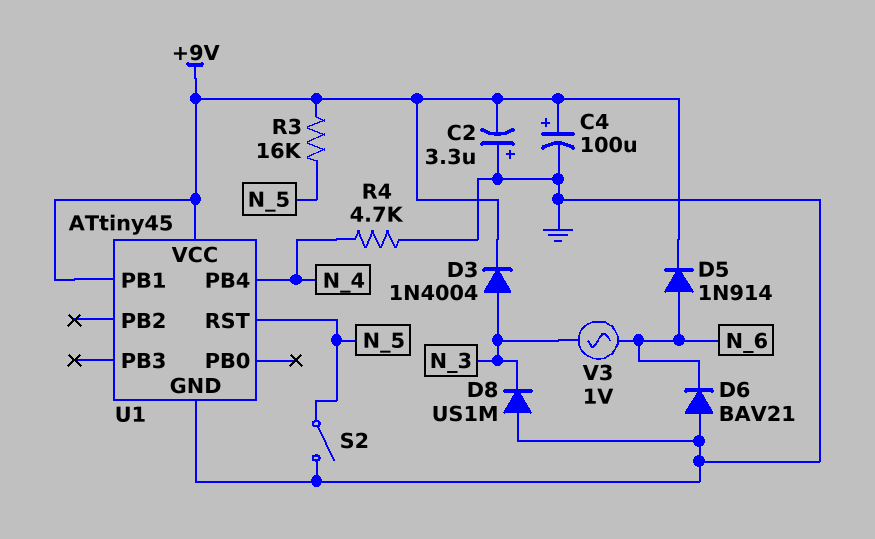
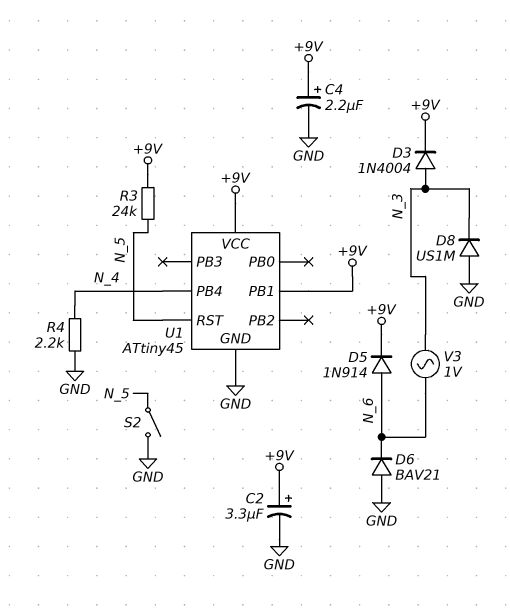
C2: 3.3uF (plus GND, minus +9V) -> 3.3uF (plus +9V, minus GND)
C4: 100uF (plus +9V, minus GND) -> 2.2uF (plus +9V, minus GND)
R3: 16k (+9V, N_5) -> 24k (+9V, N_5)
R4: 4.7k (GND, N_4) -> 2.2k (GND, N_4)

